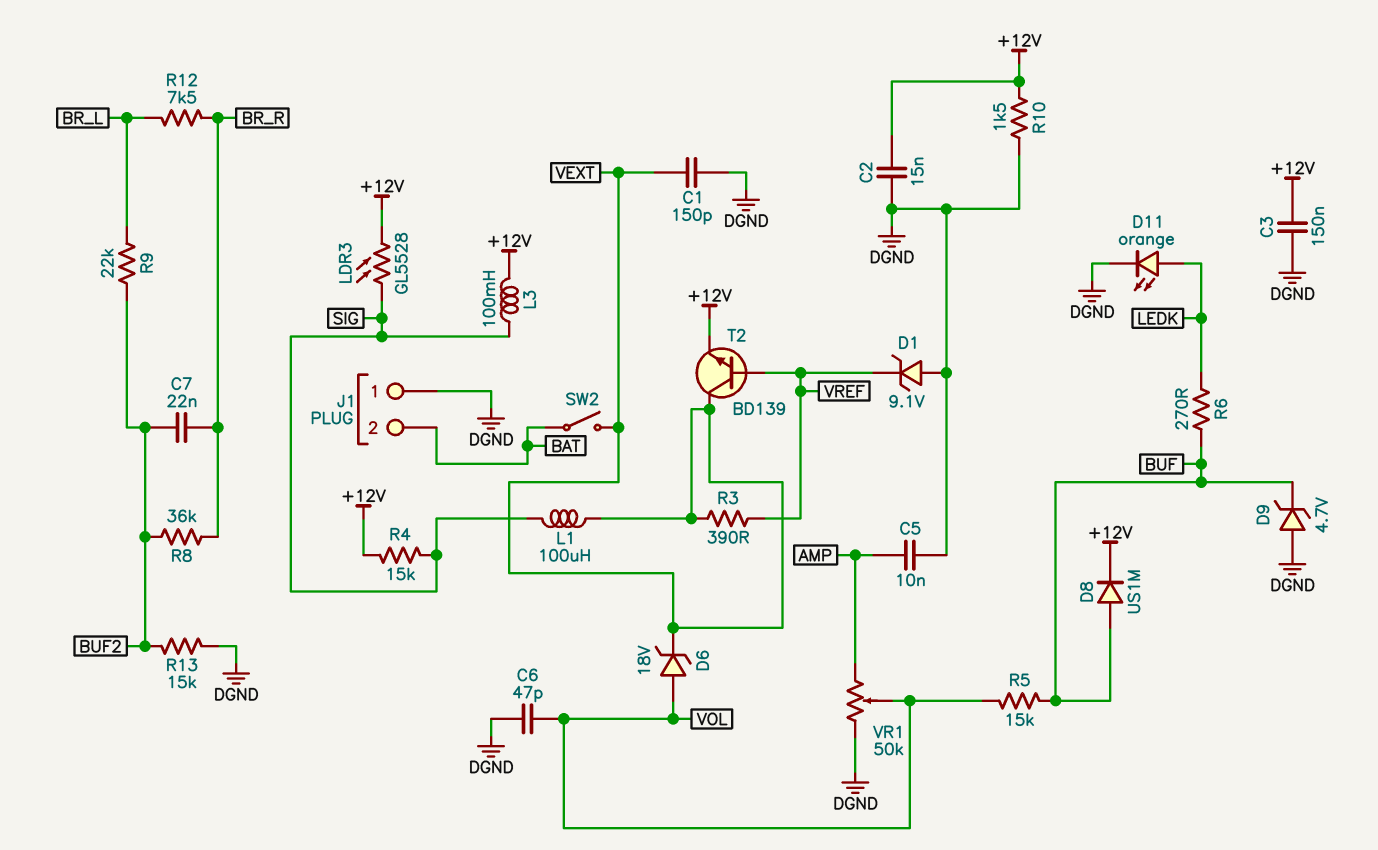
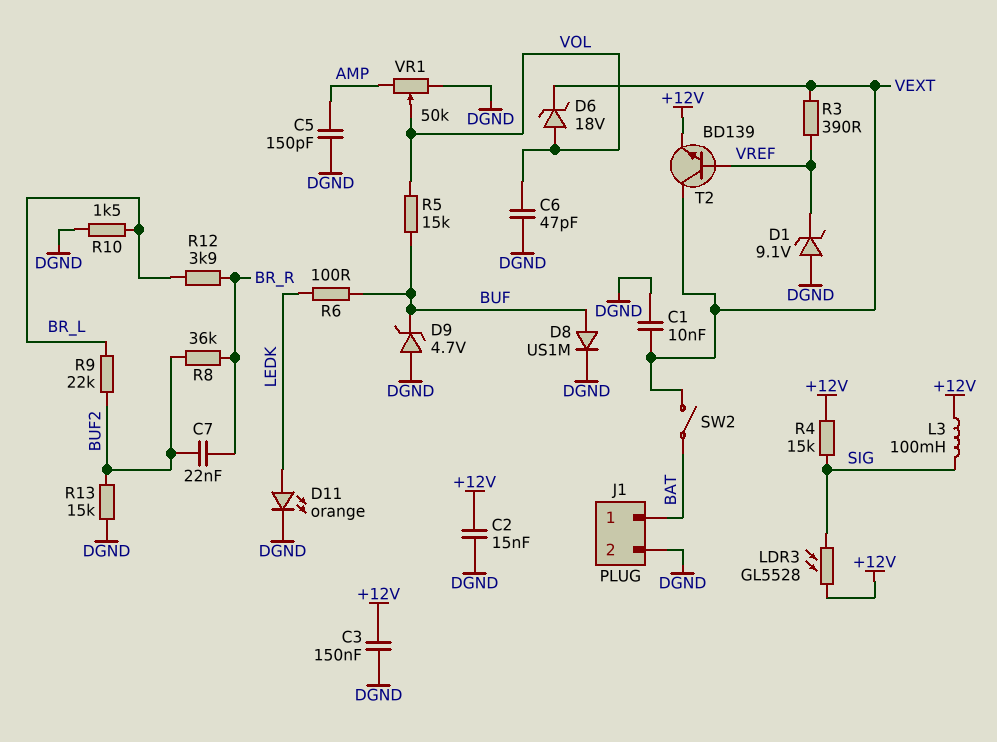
C1: 150pF (DGND, VEXT) -> 10nF (DGND, VEXT)
C5: 10nF (AMP, DGND) -> 150pF (AMP, DGND)
D8: diode US1M (A BUF, K +12V) -> diode US1M (A BUF, K DGND)
J1 pin 1: DGND -> BAT
J1 pin 2: BAT -> DGND
L1: 100uH (SIG, VEXT) -> none
R6: 270 (BUF, LEDK) -> 100 (BUF, LEDK)
R10: 1.5k (+12V, DGND) -> 1.5k (BR_L, DGND)
R12: 7.5k (BR_L, BR_R) -> 3.9k (BR_L, BR_R)

